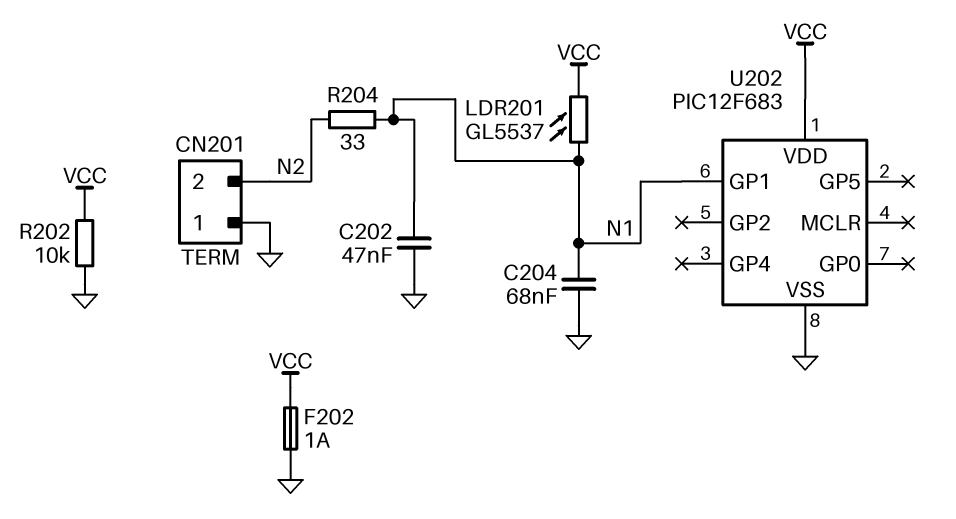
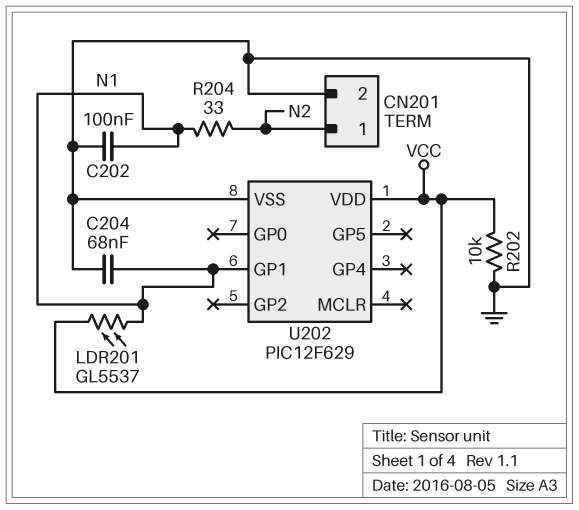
C202: 47nF (GND, N1) -> 100nF (GND, N1)
CN201 pin 1: GND -> N2
CN201 pin 2: N2 -> GND
F202: 1A (GND, VCC) -> none
U202: PIC12F683 -> PIC12F629

